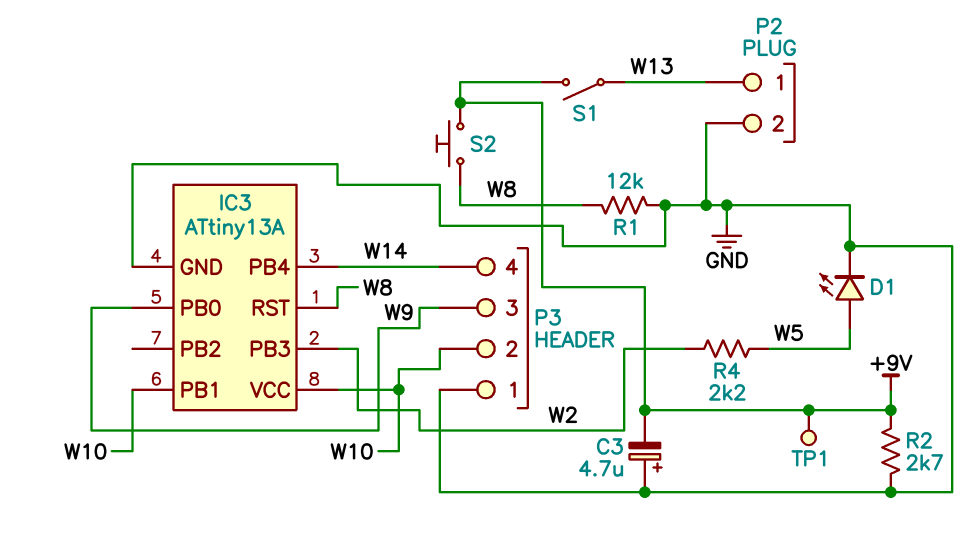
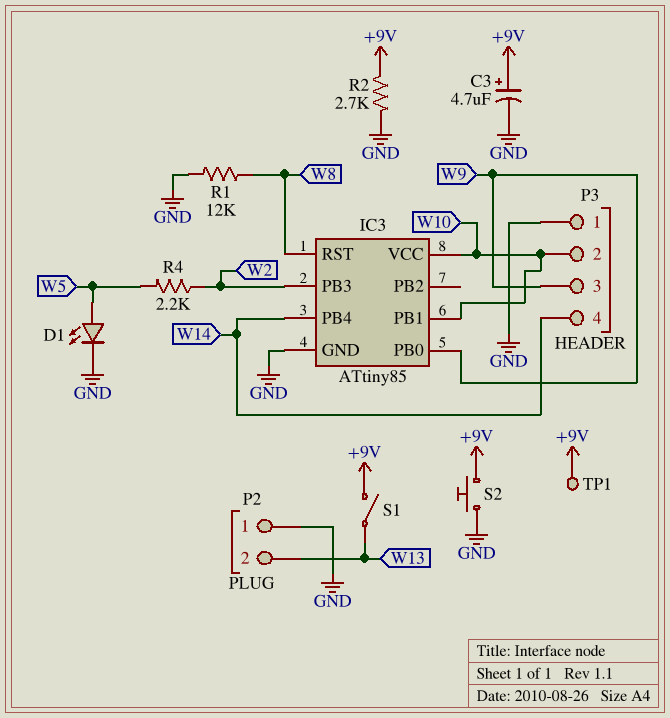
C3: 4.7uF (plus GND, minus +9V) -> 4.7uF (plus +9V, minus GND)
IC3: ATtiny13A -> ATtiny85
P2 pin 1: W13 -> GND
P2 pin 2: GND -> W13
S2: button (+9V, W8) -> button (+9V, GND)

